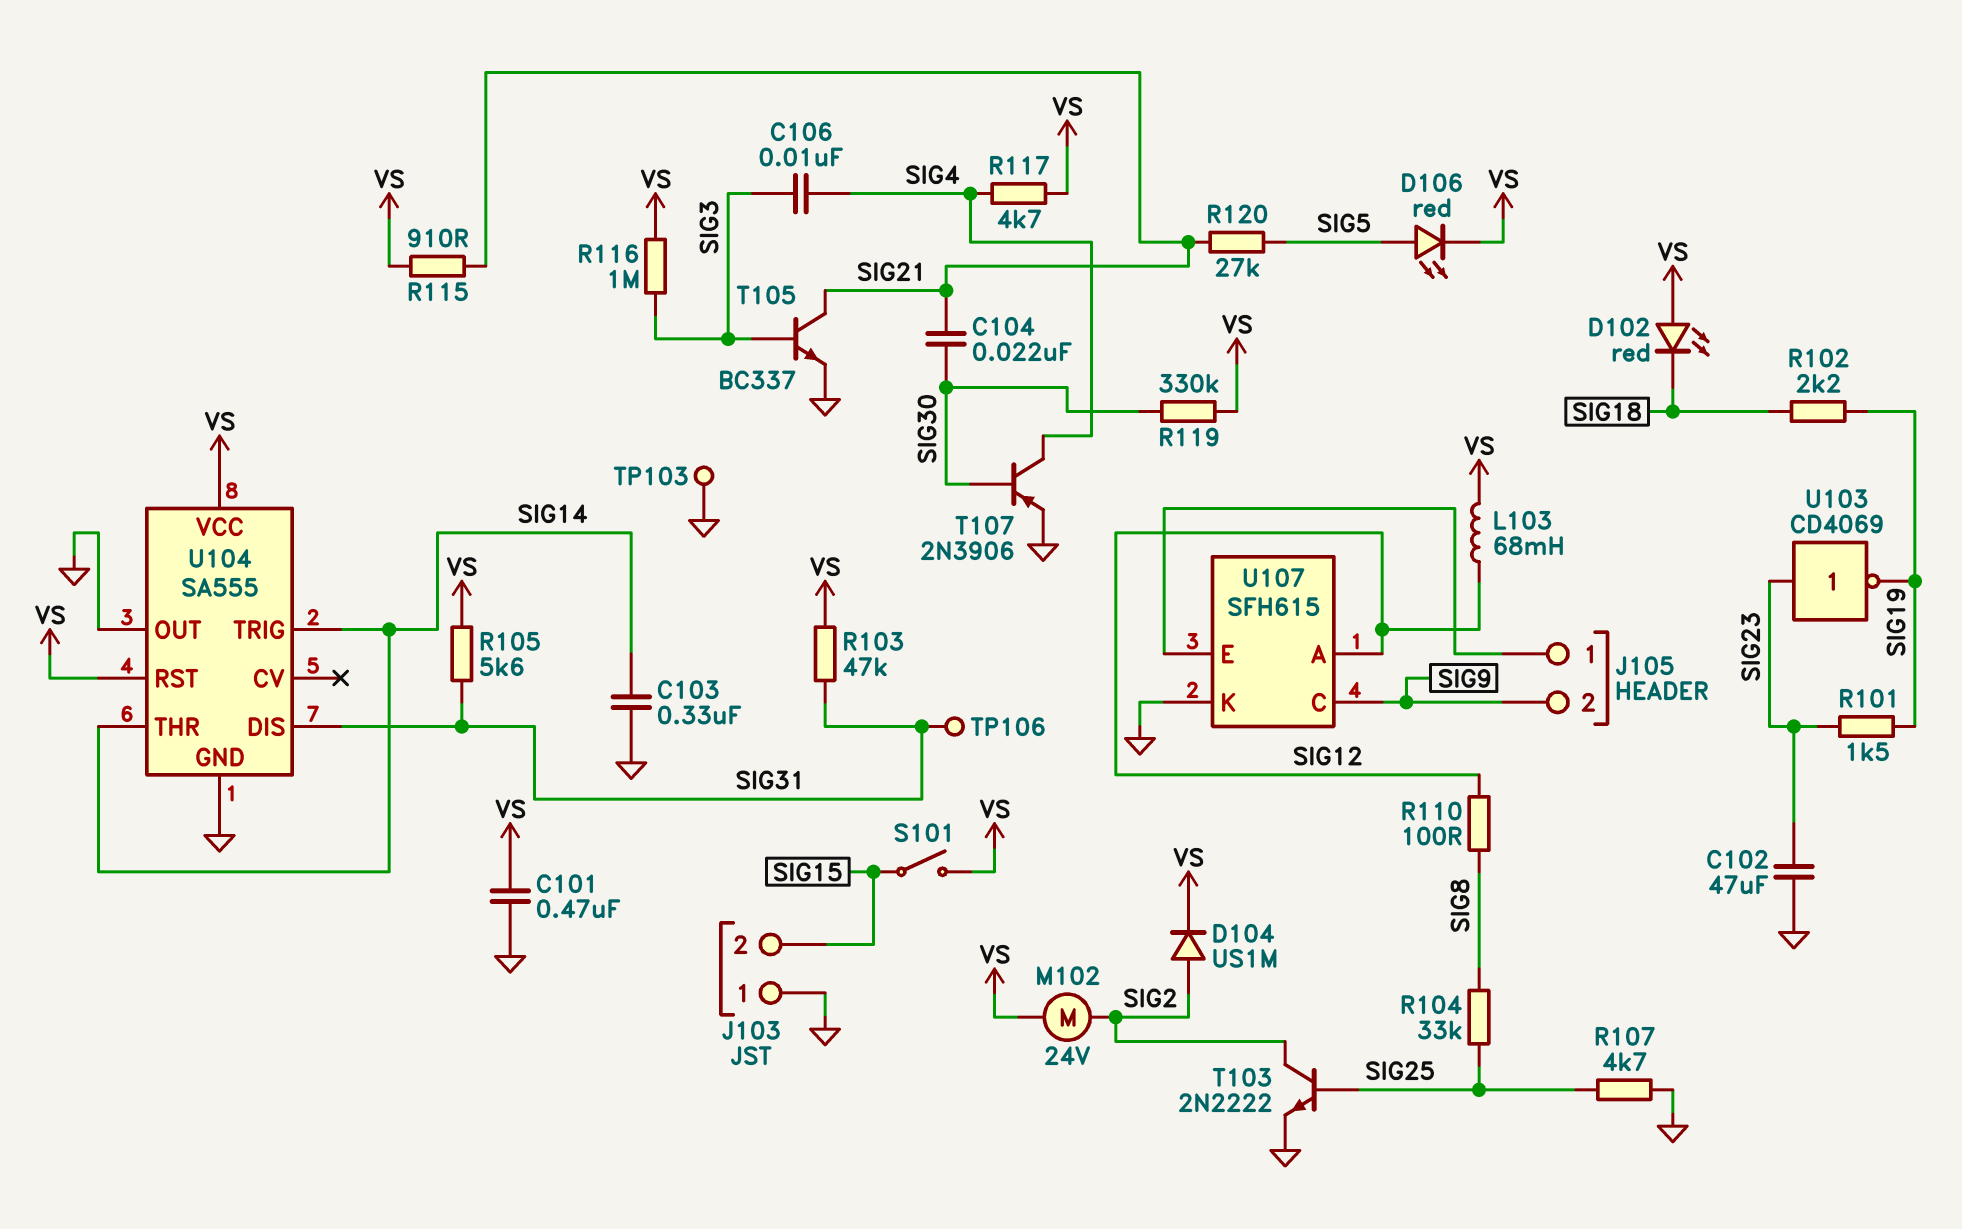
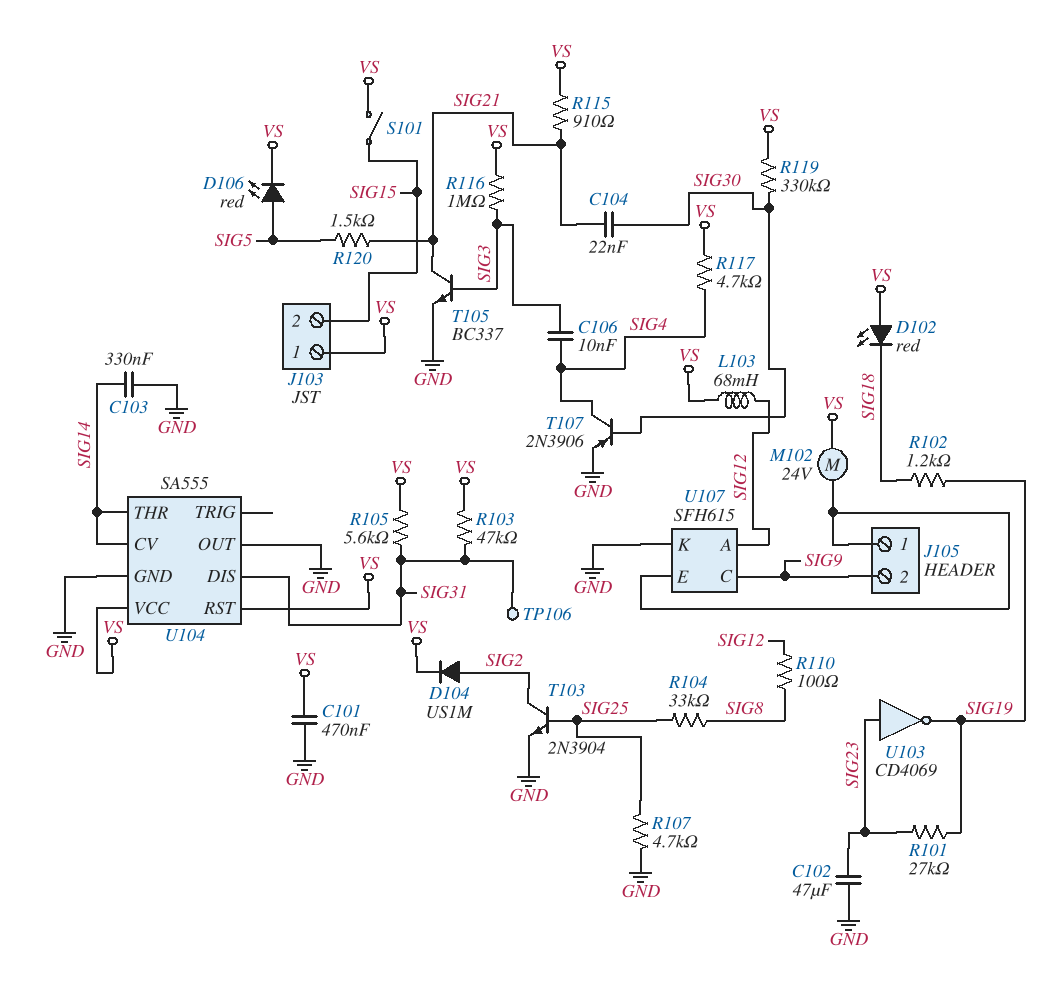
J103 pin 1: GND -> VS
M102: motor 24V (SIG2, VS) -> motor 24V (J105/1, VS)
R101: 1.5k (SIG19, SIG23) -> 27k (SIG19, SIG23)
R102: 2.2k (SIG18, SIG19) -> 1.2k (SIG18, SIG19)
R120: 27k (SIG5, SIG21) -> 1.5k (SIG5, SIG21)
T103: NPN 2N2222 (B SIG25, C SIG2, E GND) -> NPN 2N3904 (B SIG25, C SIG2, E GND)
TP103: test point (GND) -> none
U104 pin CV: none -> SIG14
U104 pin TRIG: SIG14 -> none

